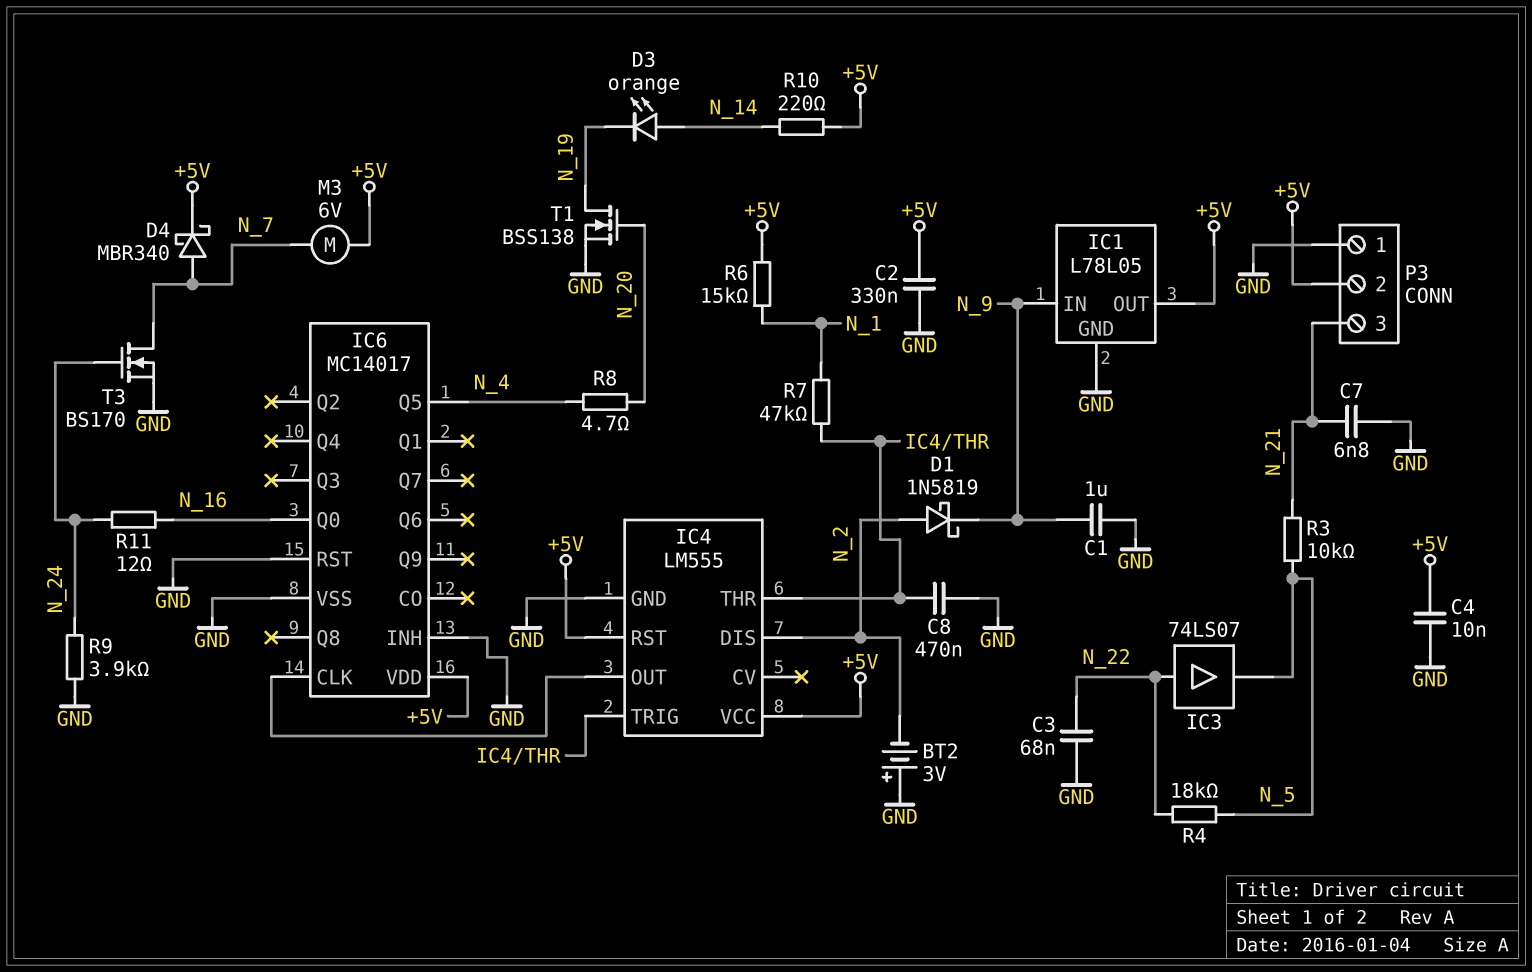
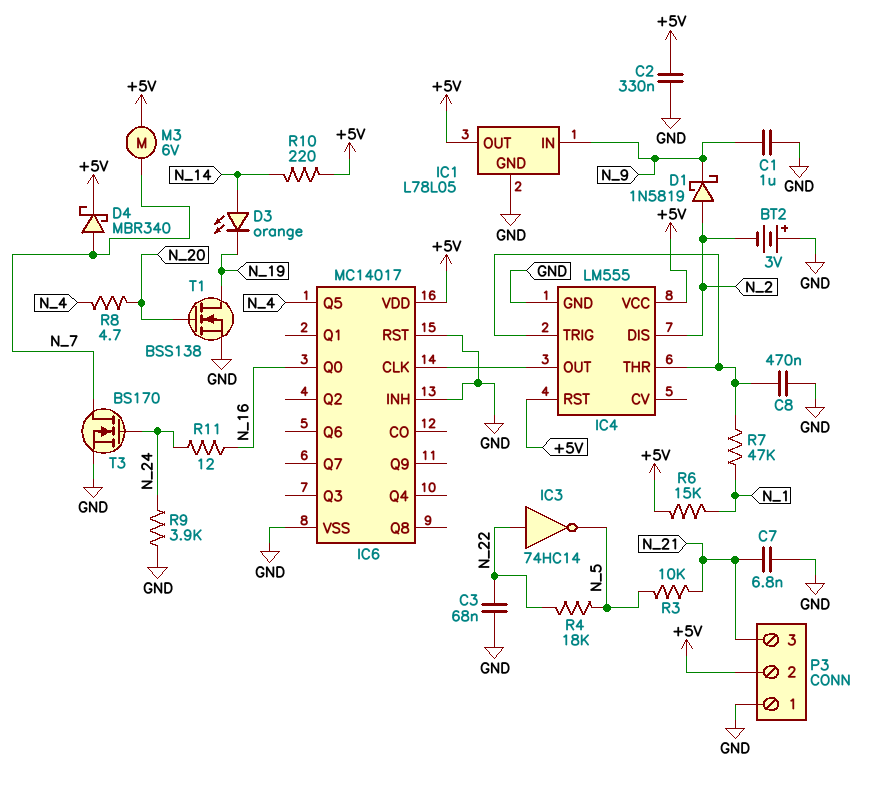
C4: 10nF (+5V, GND) -> none
IC3: buffer 74LS07 (in N_22, out N_5) -> NOT 74HC14 (in N_22, out N_5)

